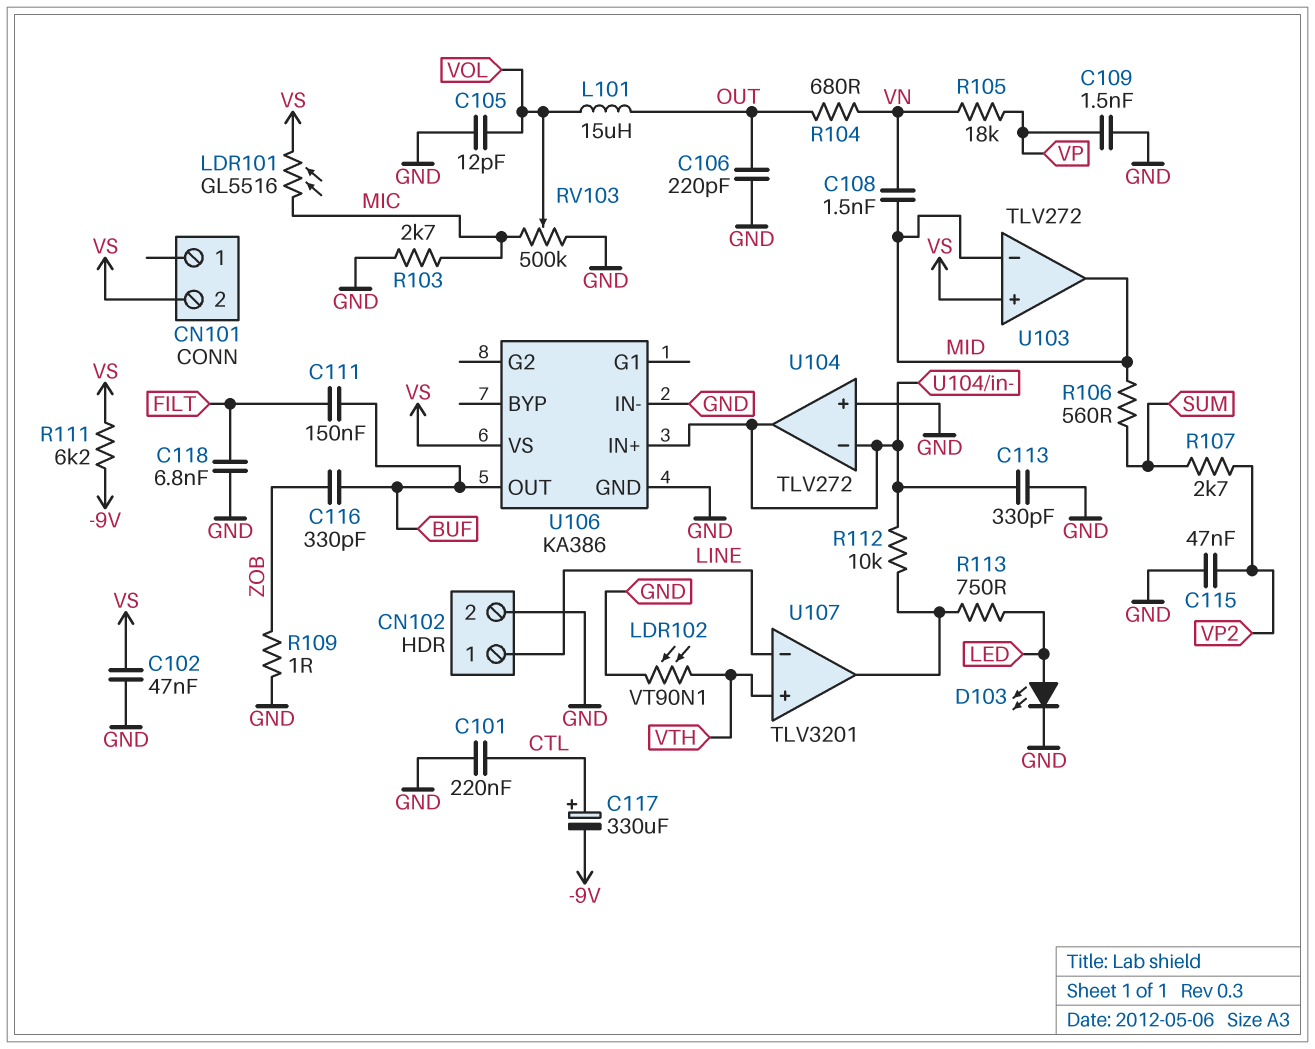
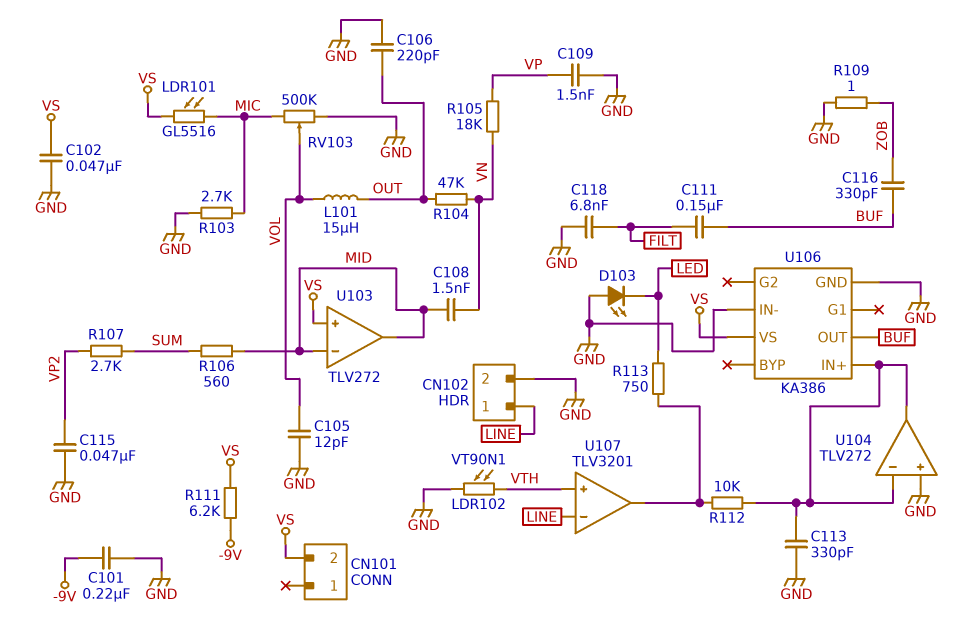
C101: 220nF (CTL, GND) -> 220nF (-9V, GND)
C117: 330uF (plus CTL, minus -9V) -> none
D103: LED (A LED, K GND) -> LED (A GND, K LED)
R104: 680 (OUT, VN) -> 47k (OUT, VN)

